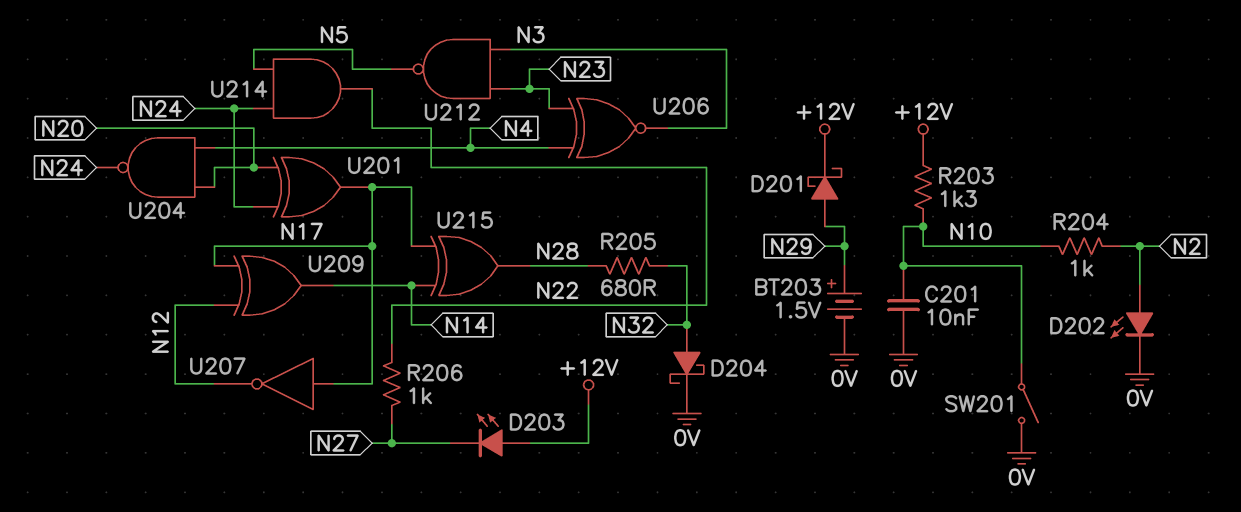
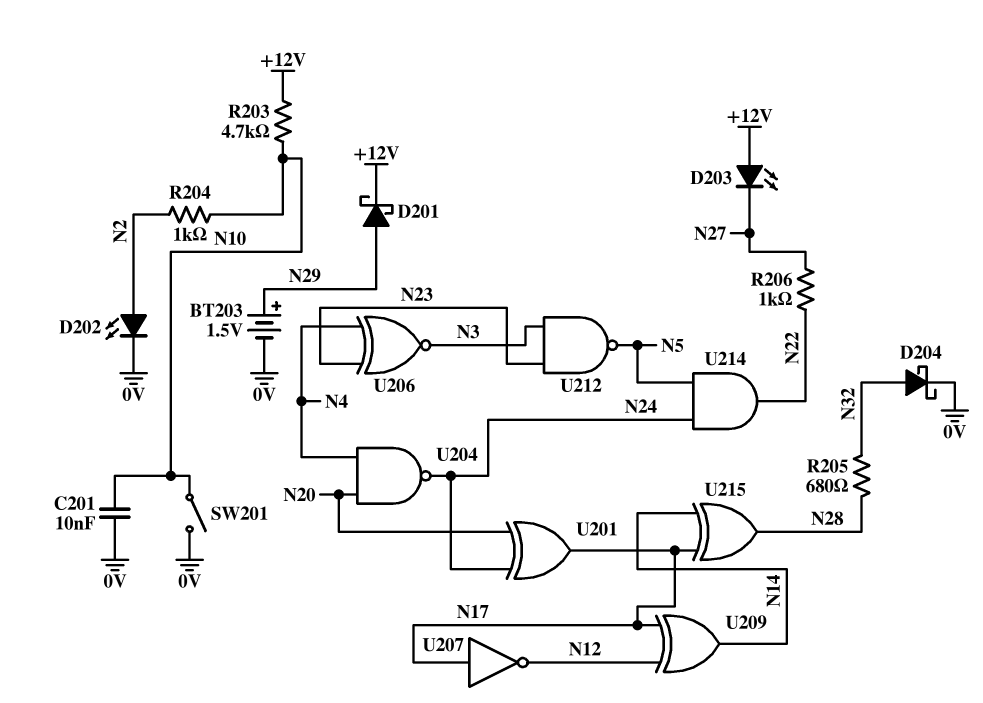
R203: 1.3k (+12V, N10) -> 4.7k (+12V, N10)

